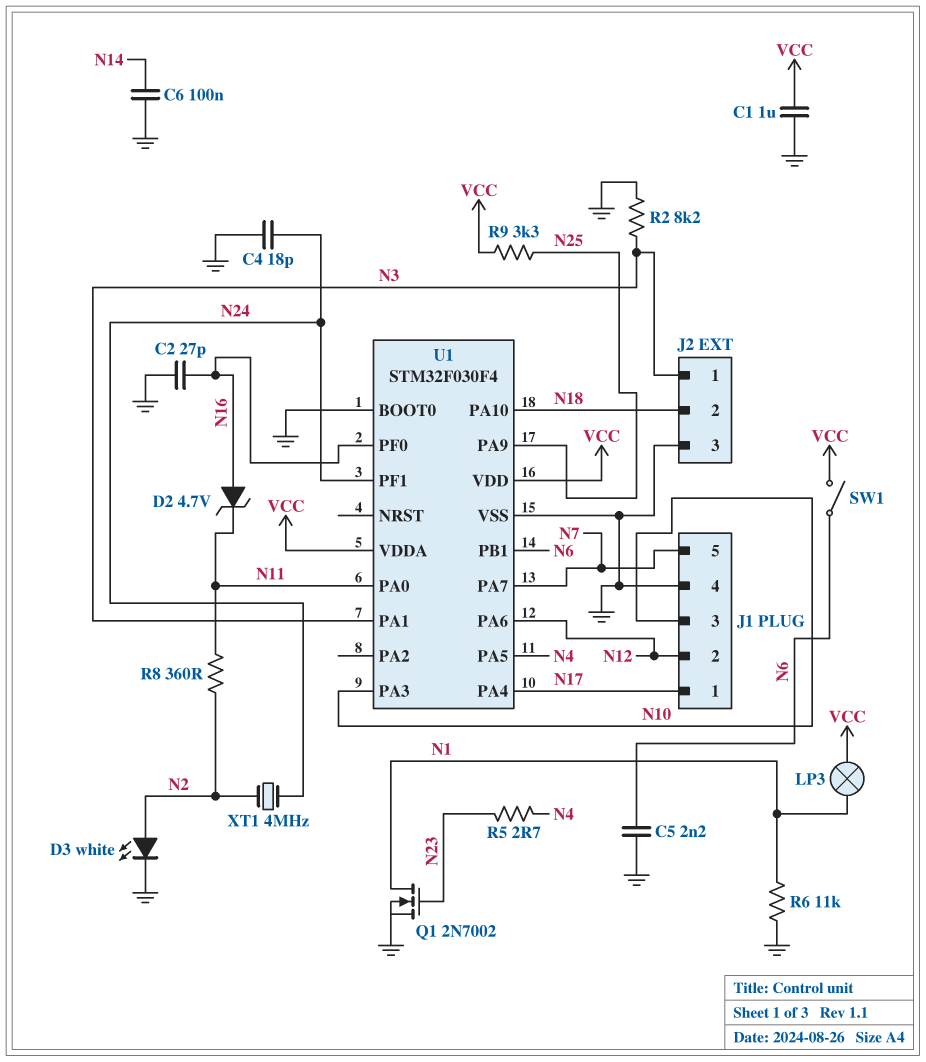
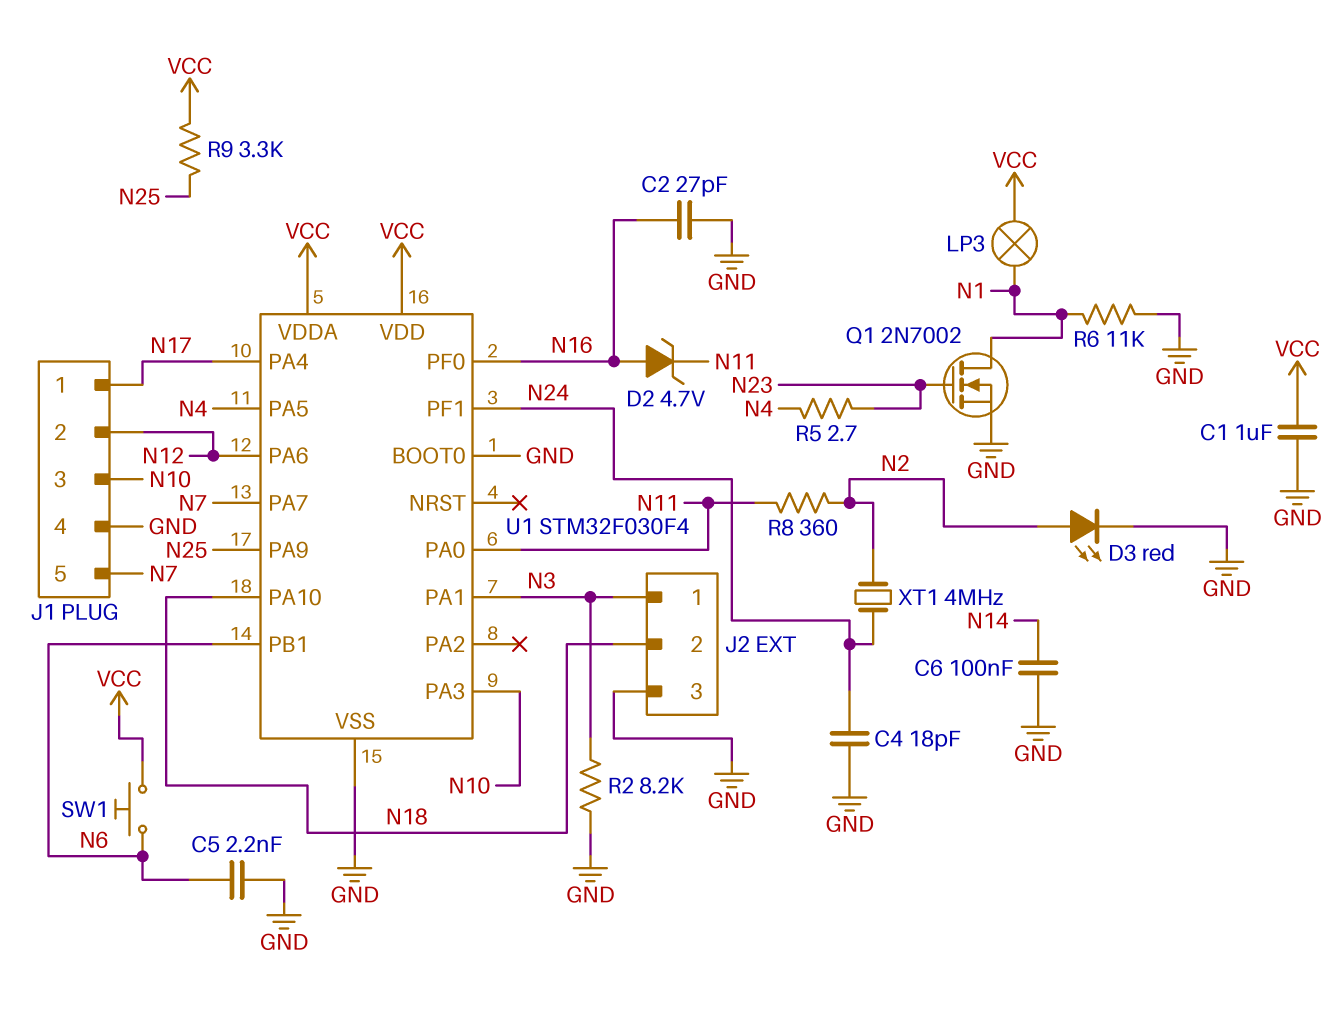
D3: LED white (A N2, K GND) -> LED red (A N2, K GND)
SW1: switch (N6, VCC) -> button (N6, VCC)

